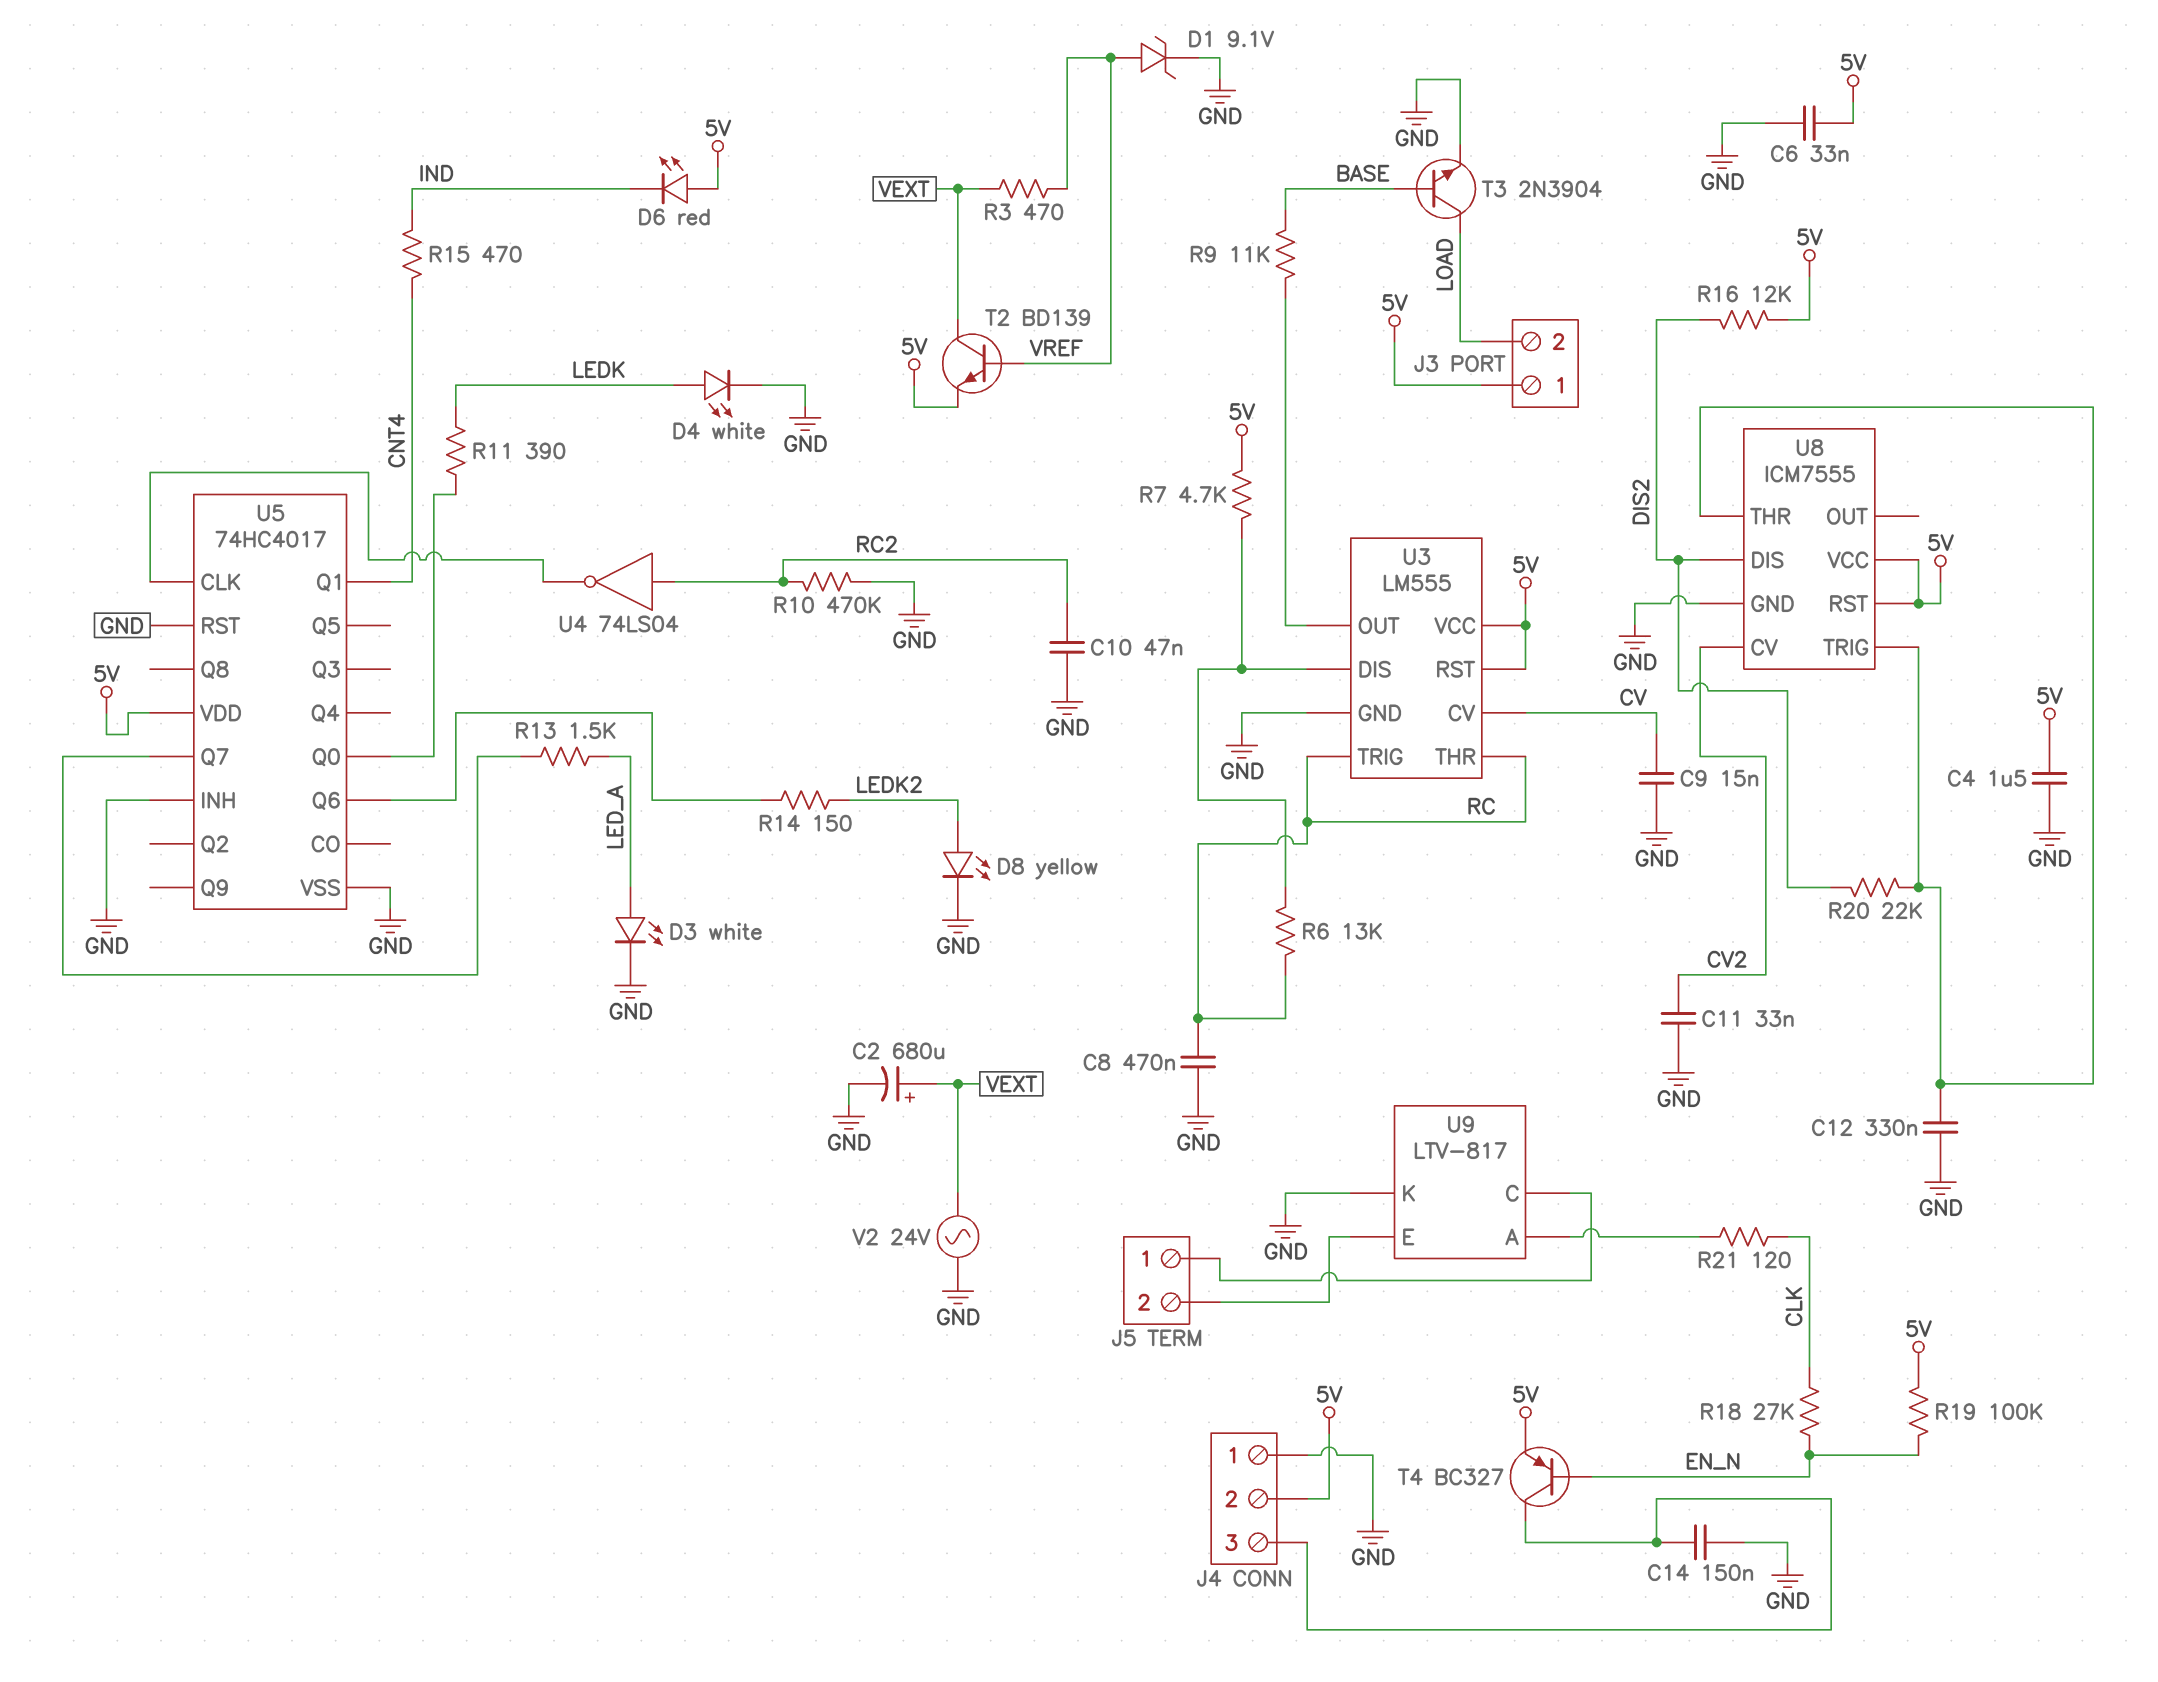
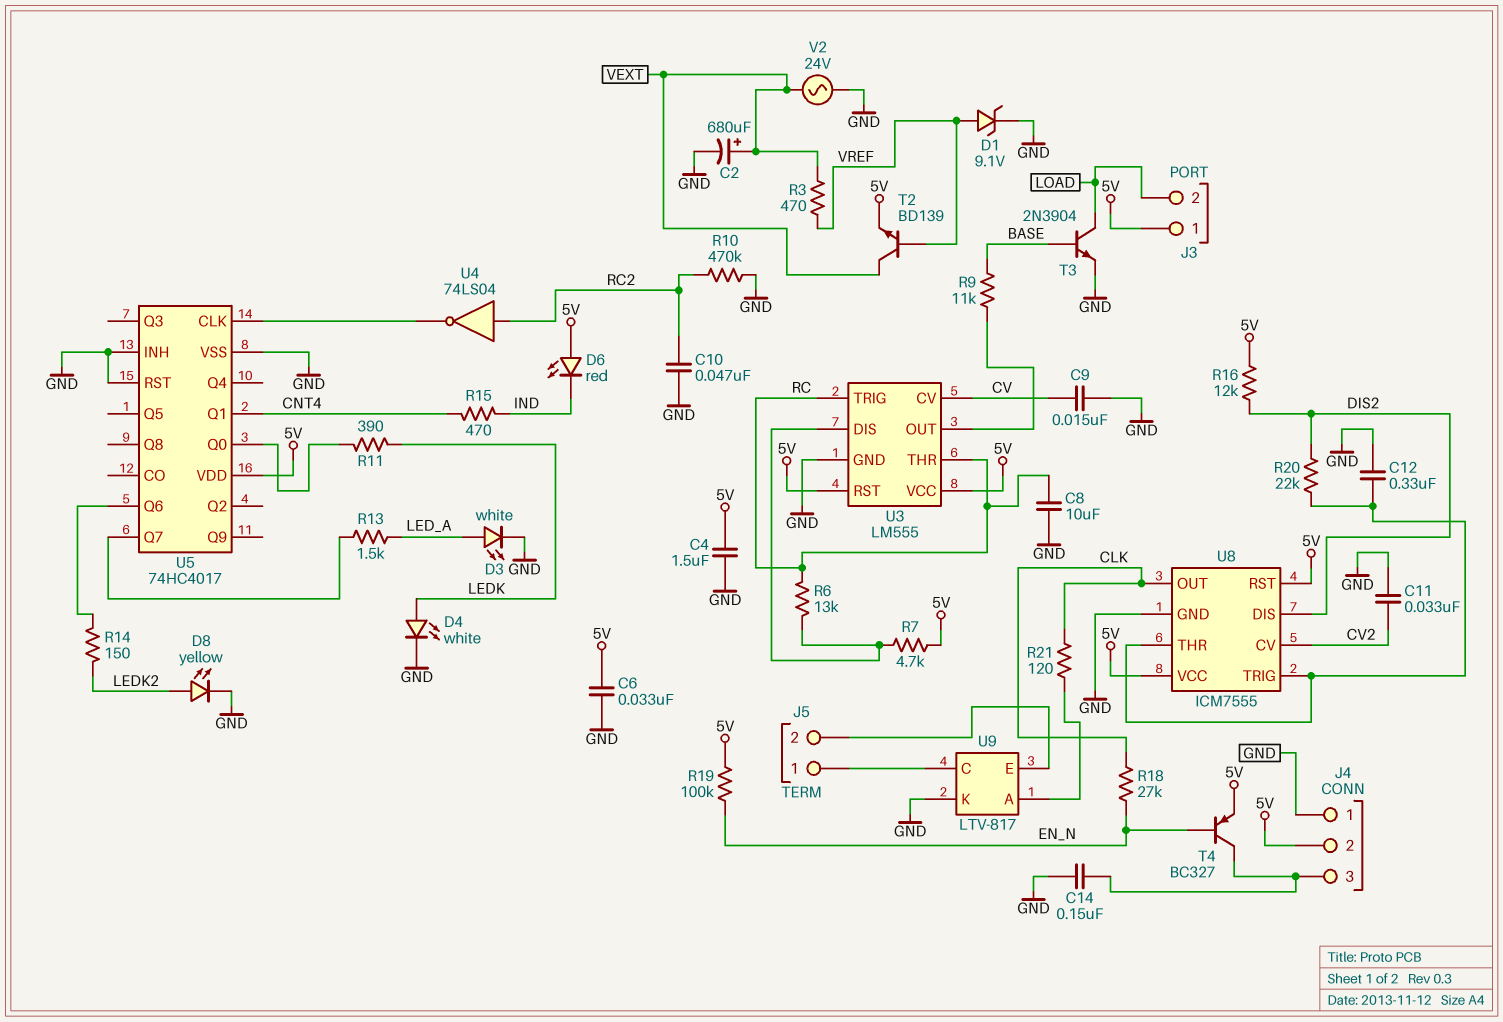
C8: 470nF (GND, RC) -> 10uF (GND, RC)
U8 pin OUT: none -> CLK

